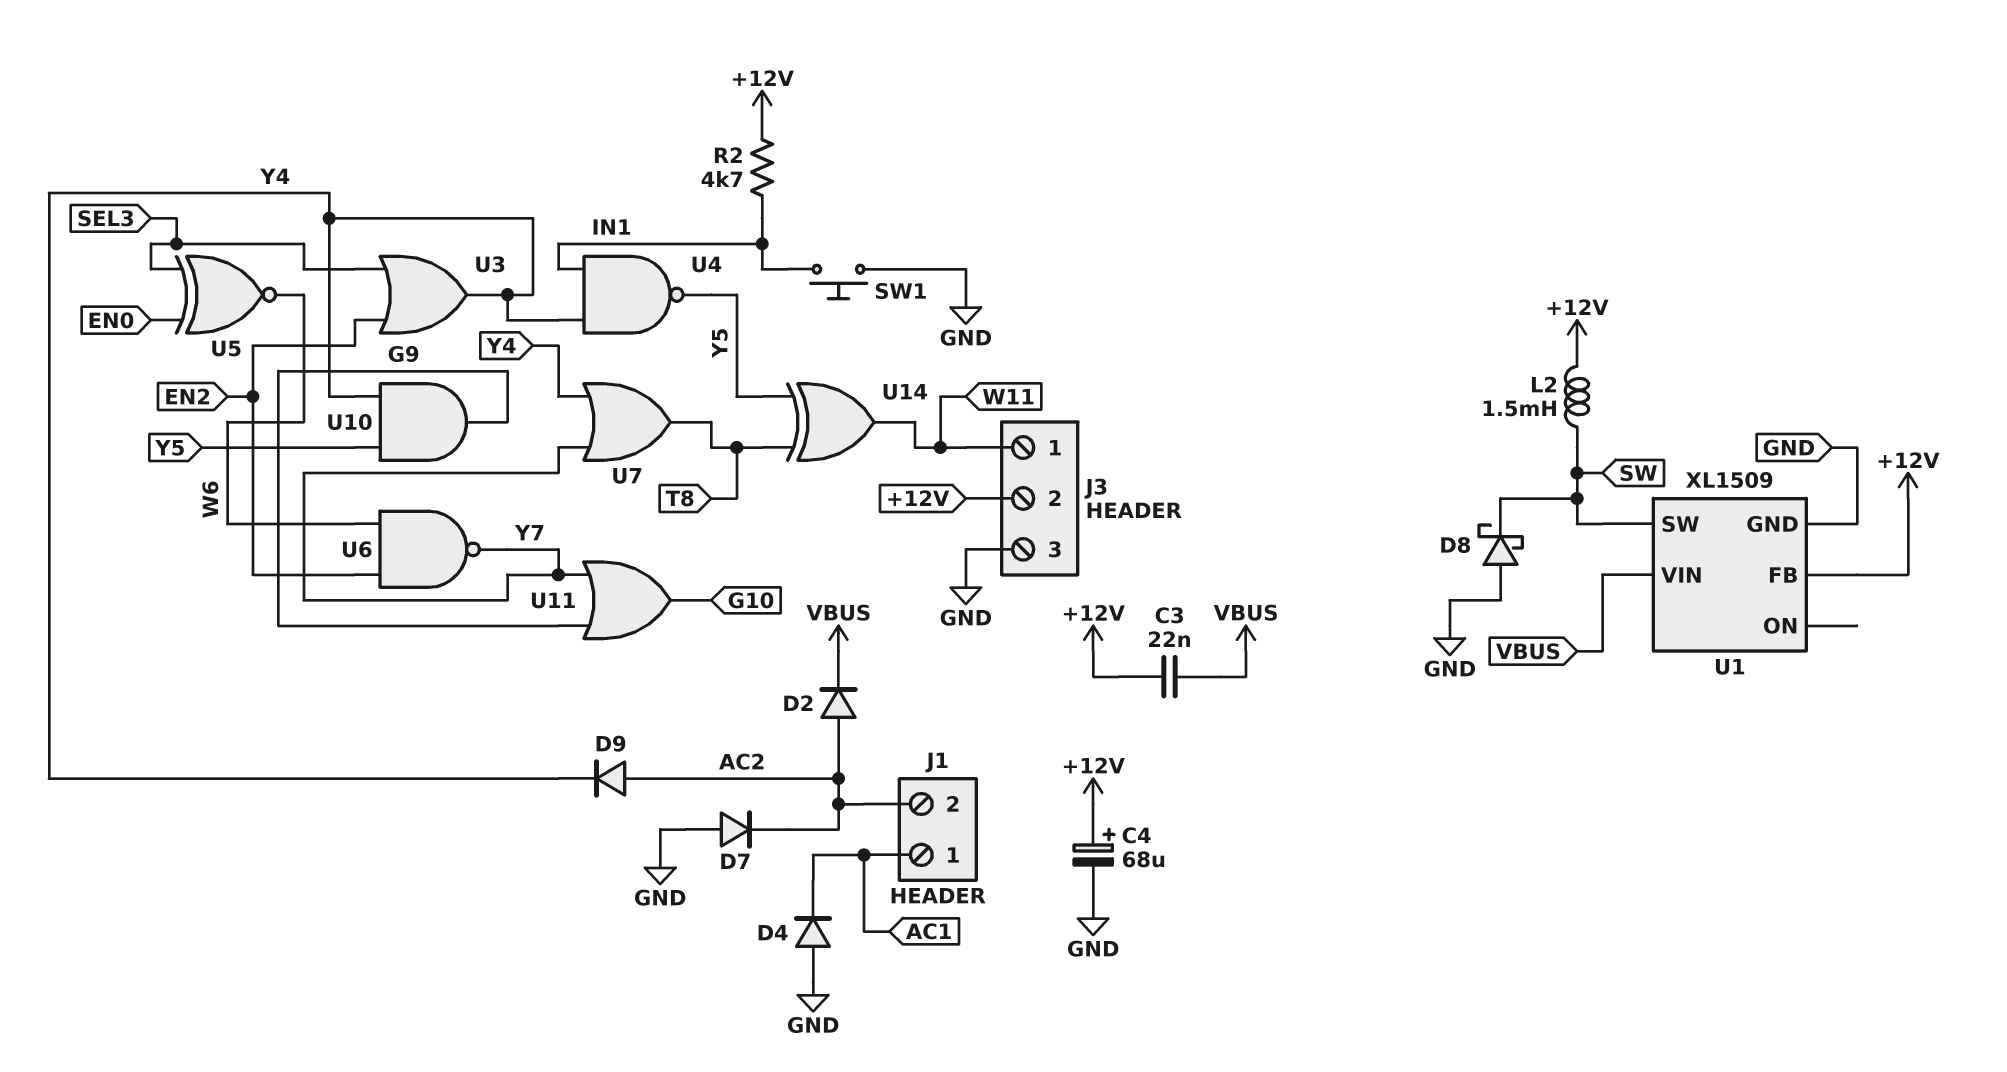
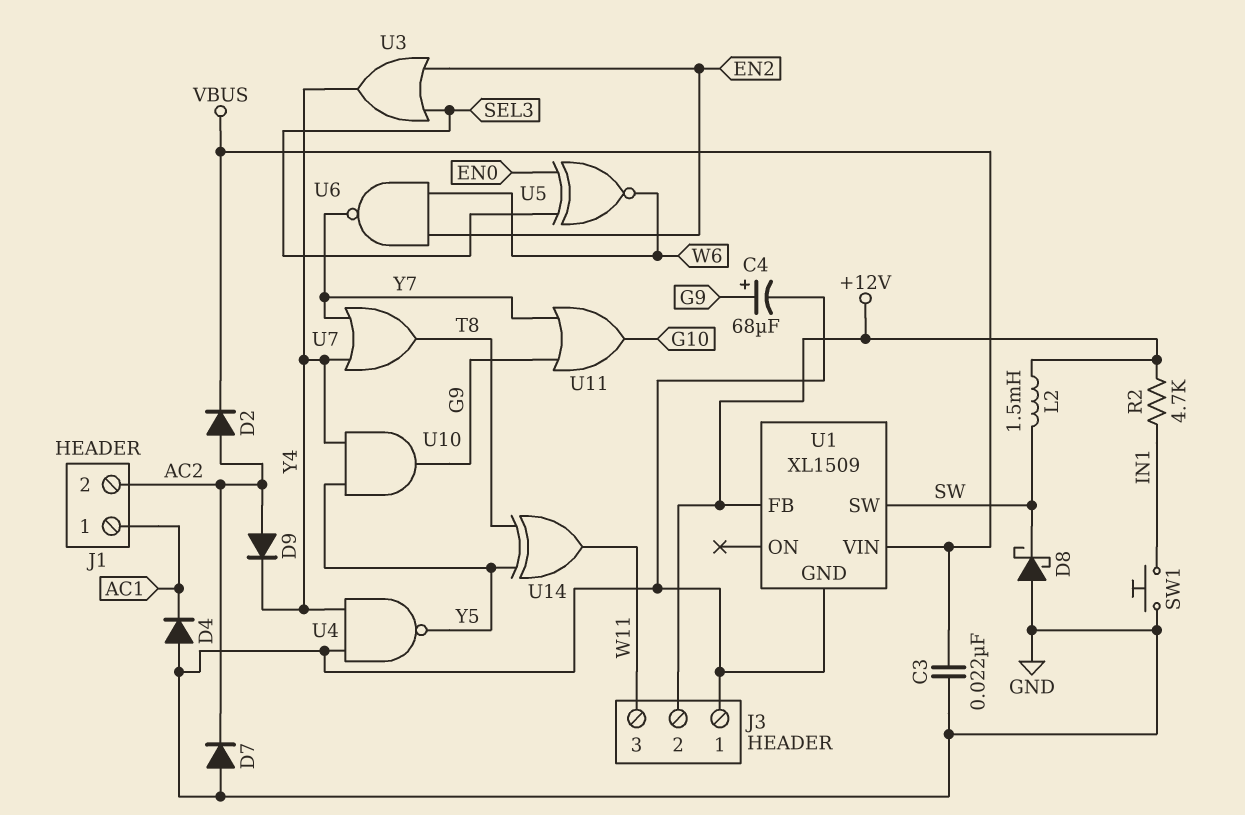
C3: 22nF (+12V, VBUS) -> 22nF (GND, VBUS)
C4: 68uF (plus +12V, minus GND) -> 68uF (plus G9, minus GND)
J3 pin 1: W11 -> GND
J3 pin 3: GND -> W11
U4: NAND (in IN1, in Y4, out Y5) -> NAND (in GND, in Y4, out Y5)

